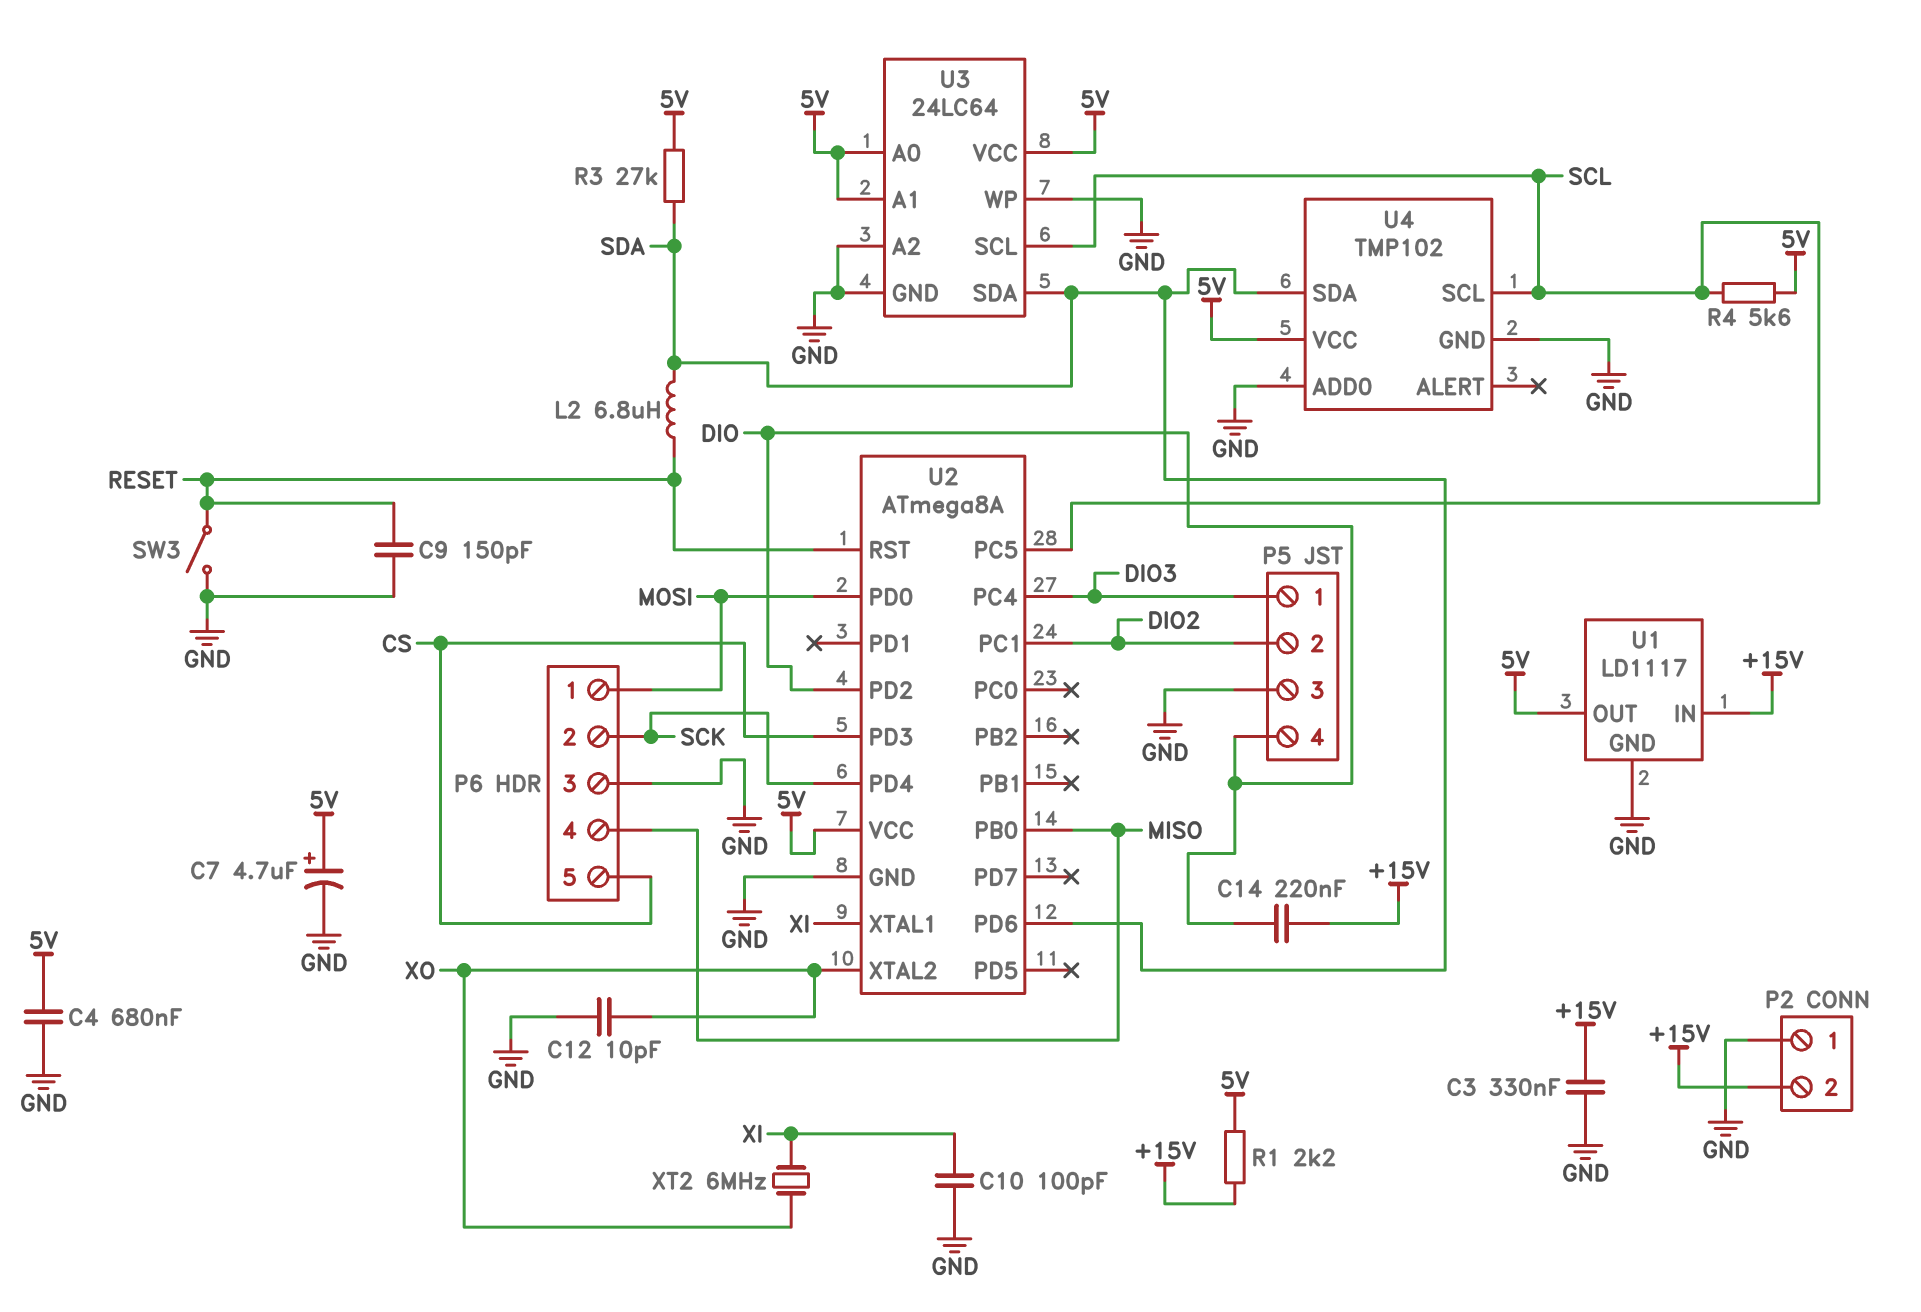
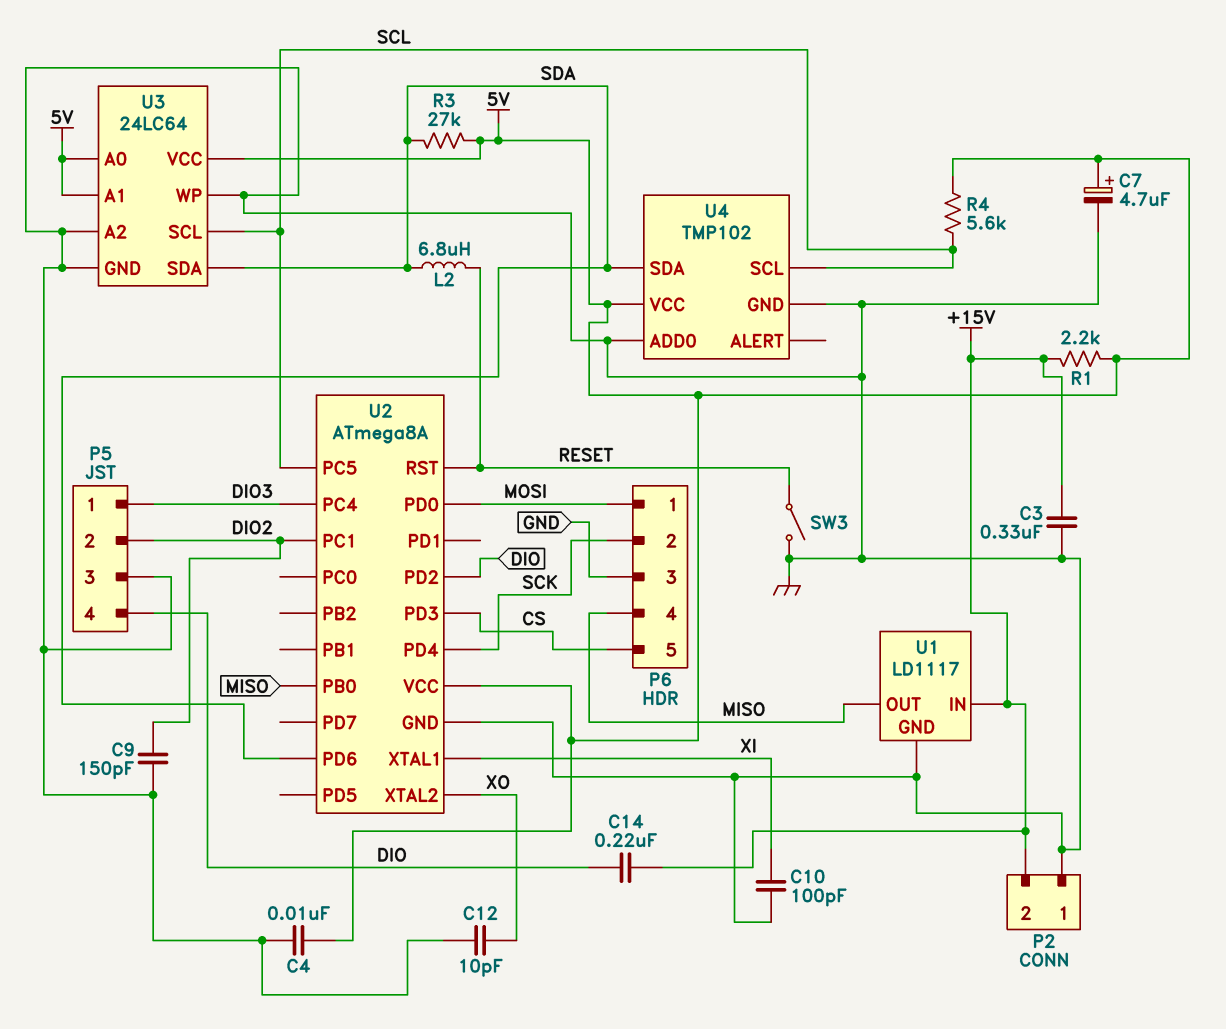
C4: 680nF (5V, GND) -> 10nF (5V, GND)
C9: 150pF (GND, RESET) -> 150pF (DIO2, GND)
U1 pin OUT: 5V -> MISO
XT2: 6MHz (XI, XO) -> none

